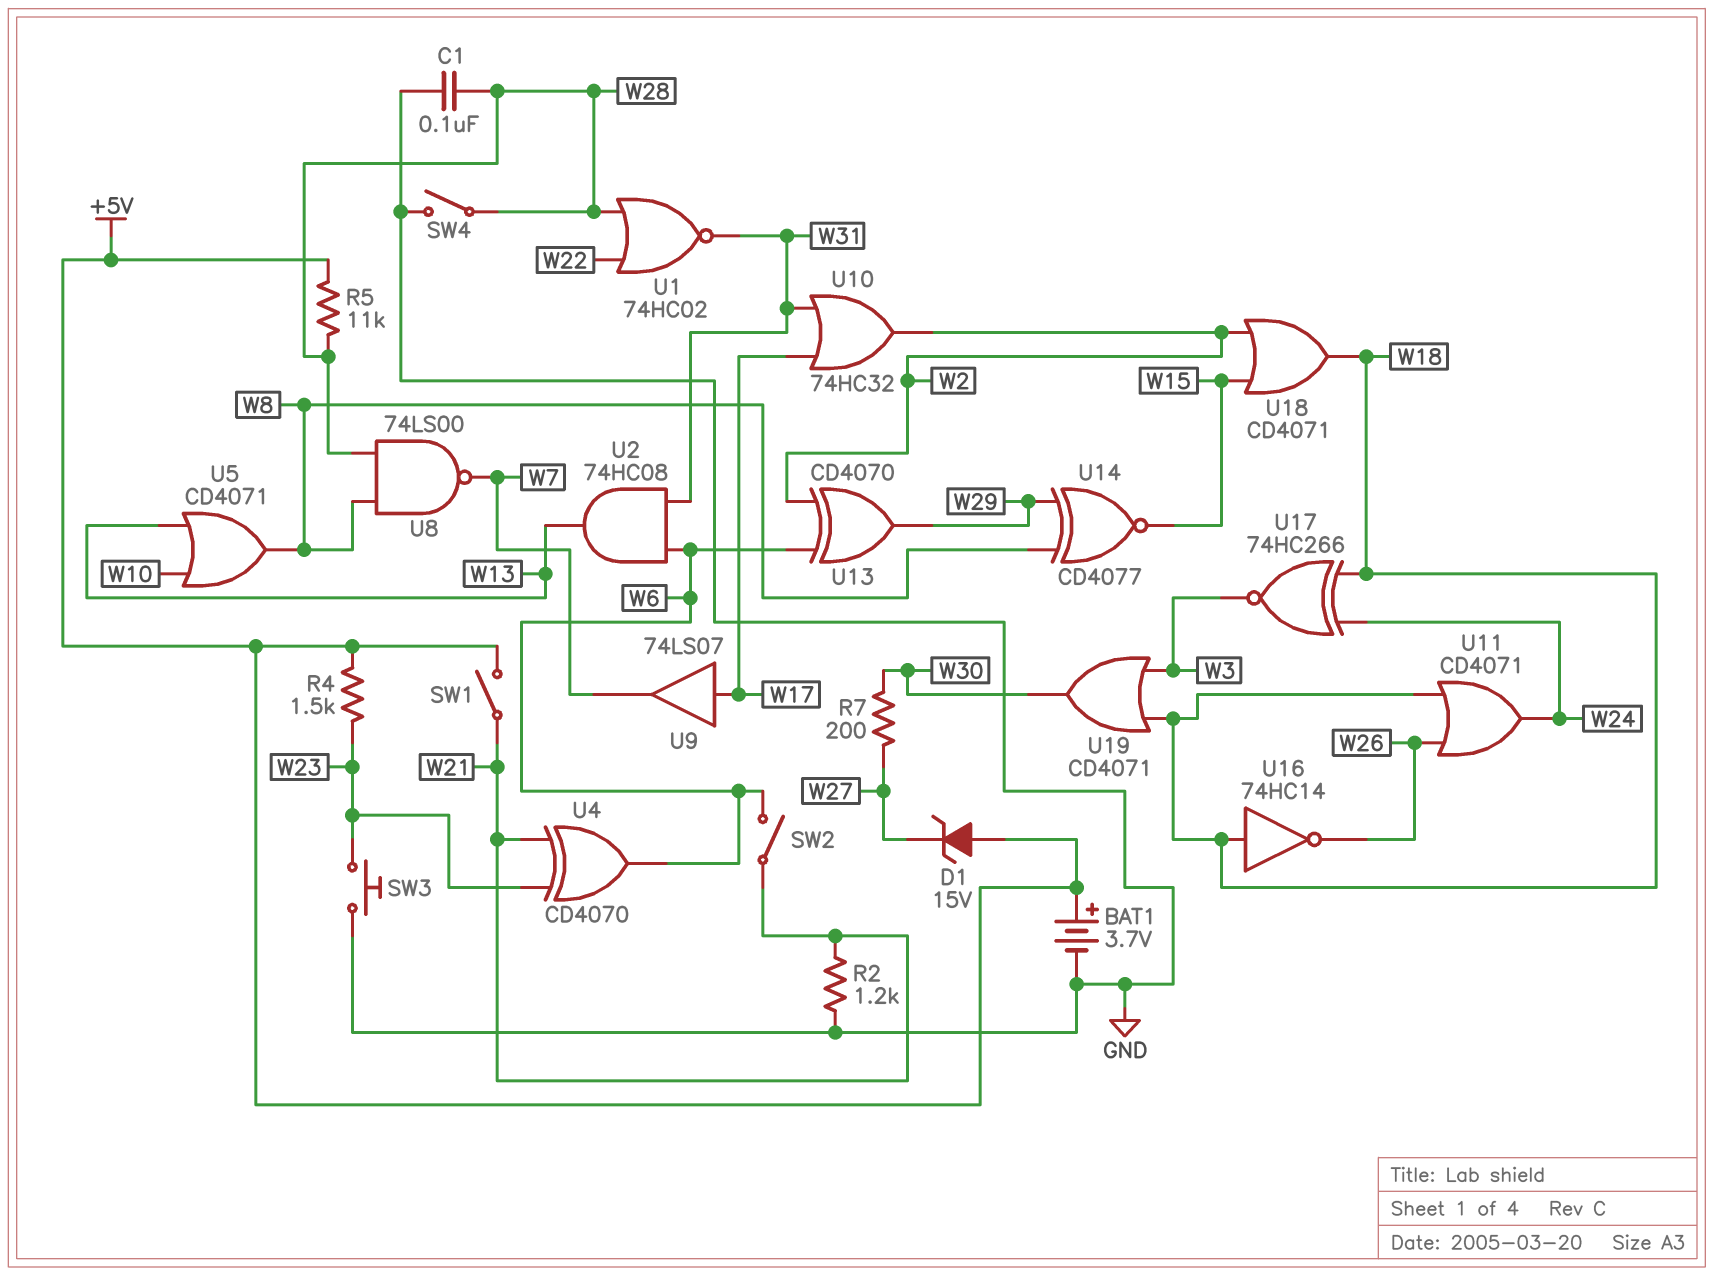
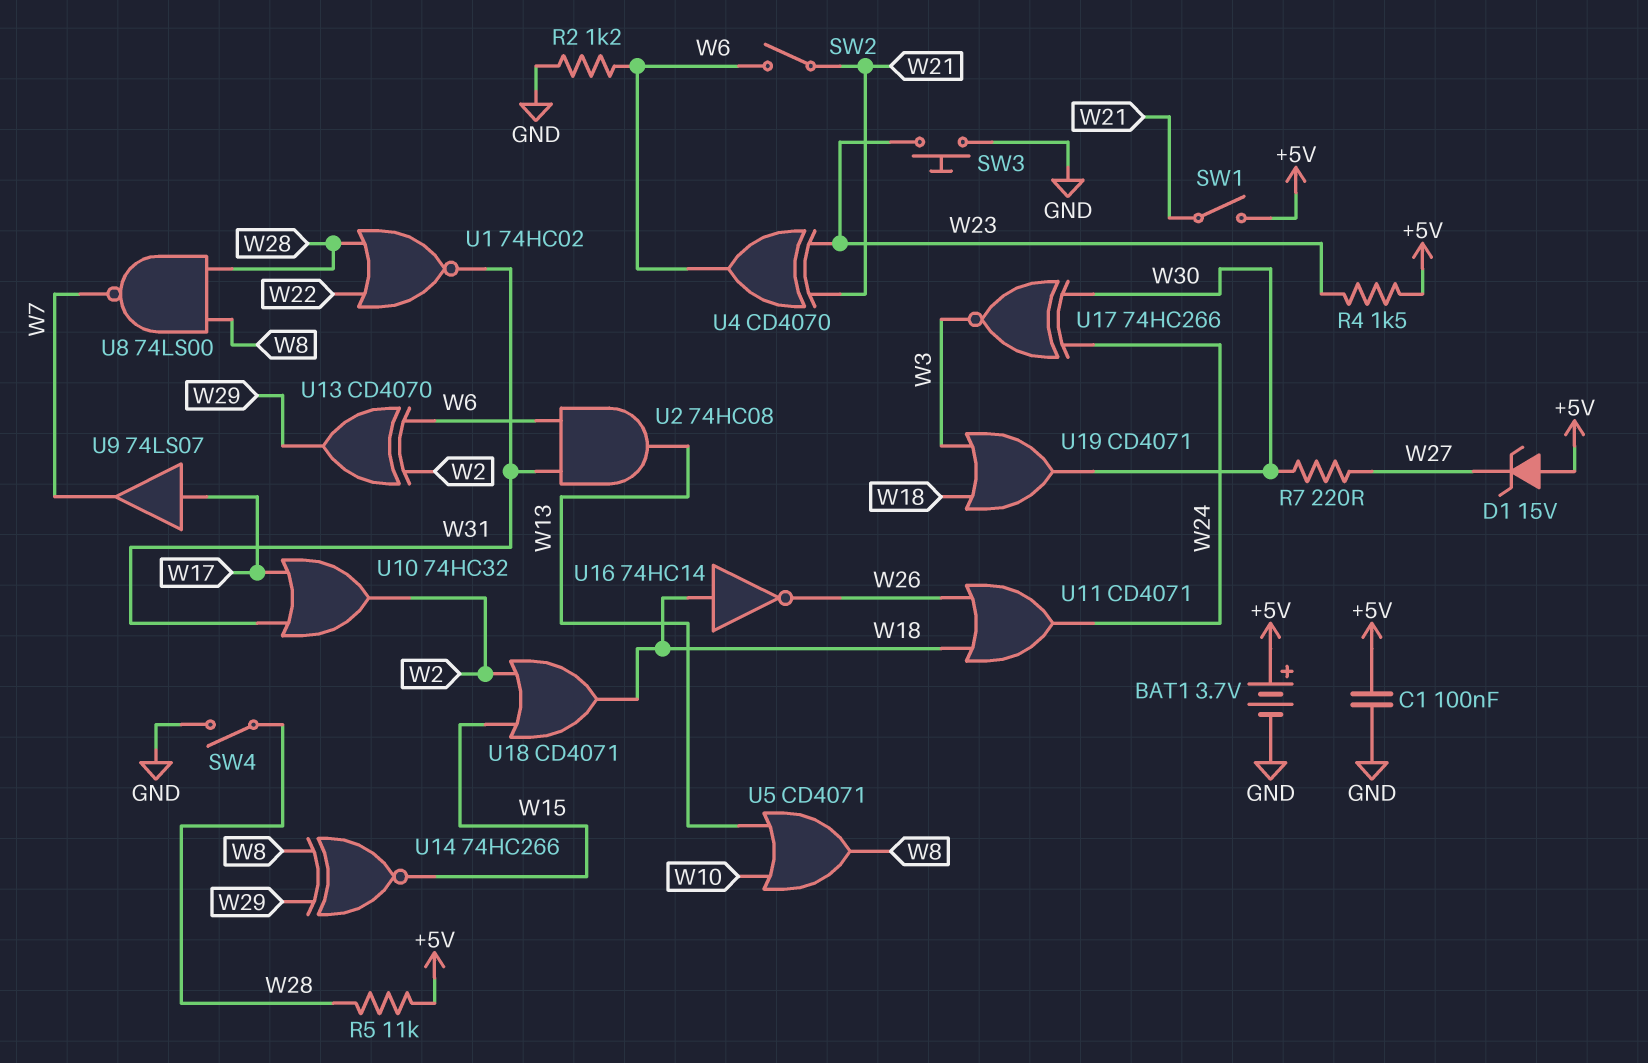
C1: 100nF (GND, W28) -> 100nF (+5V, GND)
R2: 1.2k (GND, W21) -> 1.2k (GND, W6)
R7: 200 (W27, W30) -> 220 (W27, W30)
U14: XNOR CD4077 (in W8, in W29, out W15) -> XNOR 74HC266 (in W8, in W29, out W15)
U17: XNOR 74HC266 (in W18, in W24, out W3) -> XNOR 74HC266 (in W24, in W30, out W3)

